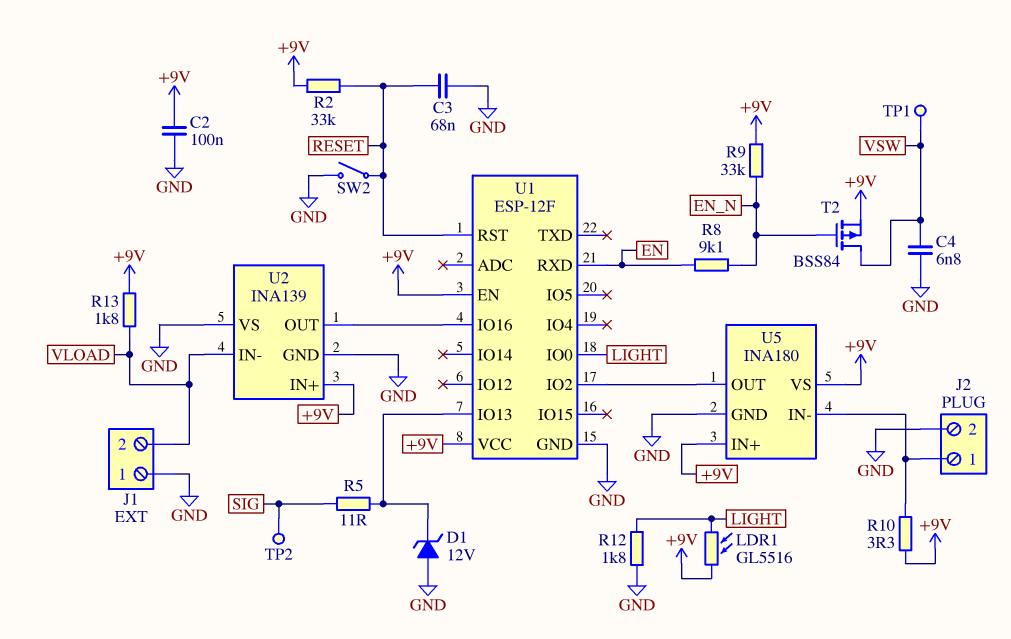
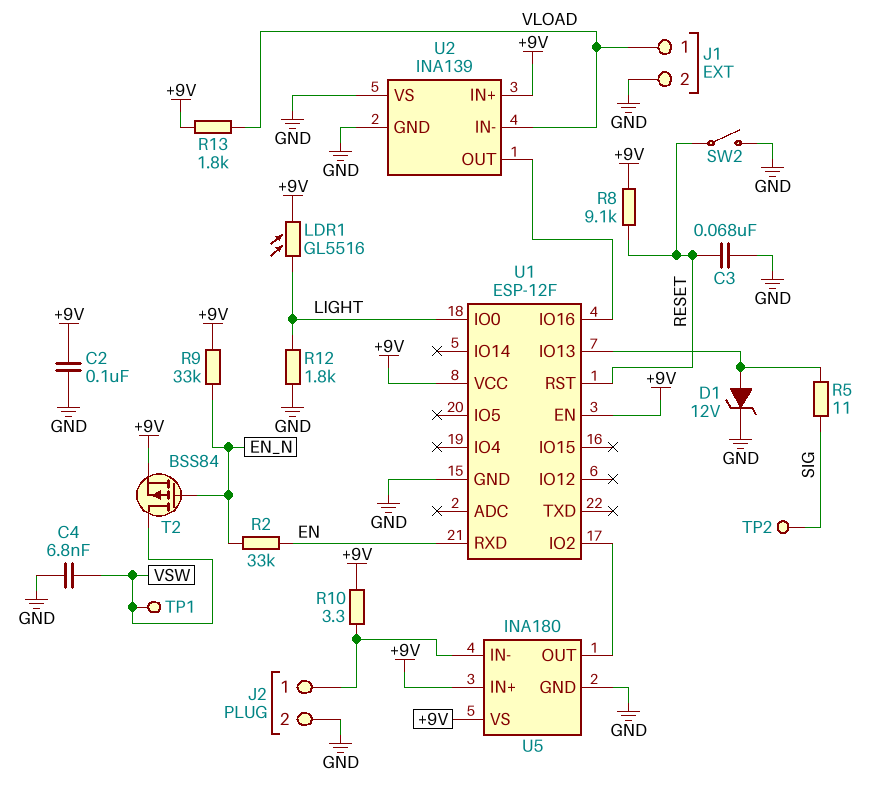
D1: zener 12V (A GND, K U1/IO13) -> zener 12V (A U1/IO13, K GND)
J1 pin 1: GND -> VLOAD
J1 pin 2: VLOAD -> GND
R2: 33k (+9V, RESET) -> 33k (EN, EN_N)
R8: 9.1k (EN, EN_N) -> 9.1k (+9V, RESET)

